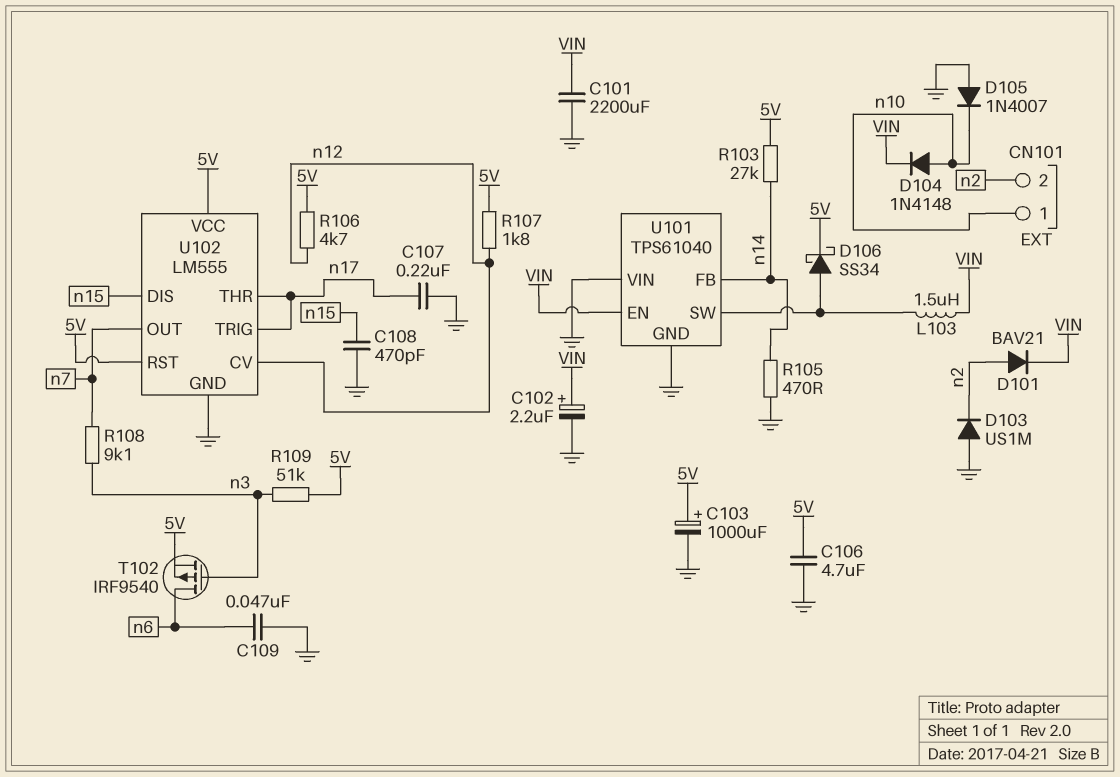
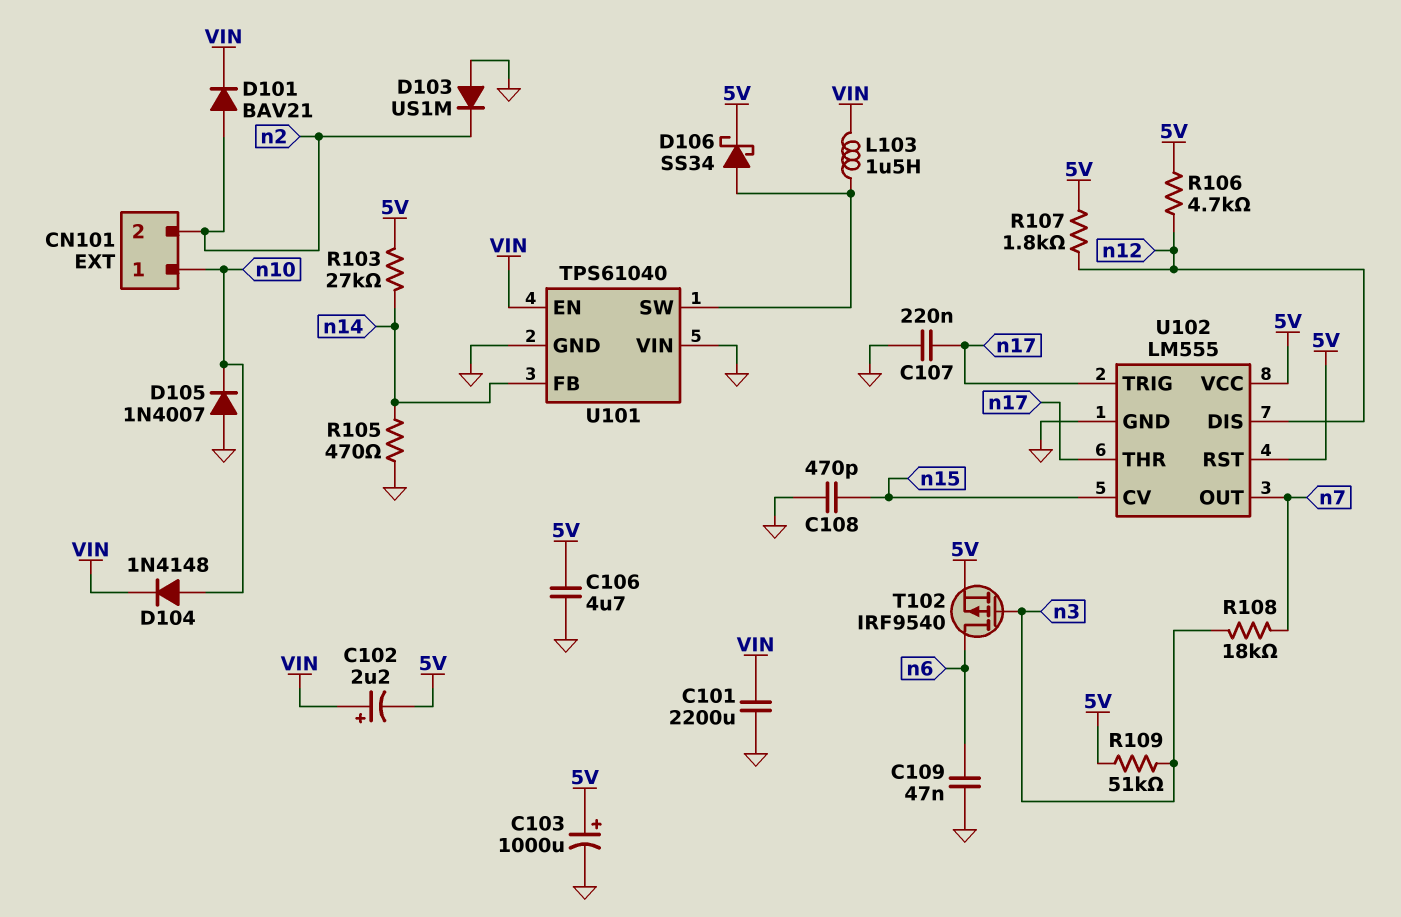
C102: 2.2uF (plus VIN, minus GND) -> 2.2uF (plus VIN, minus 5V)
R108: 9.1k (n3, n7) -> 18k (n3, n7)
U102 pin CV: n12 -> n15
U102 pin DIS: n15 -> n12

